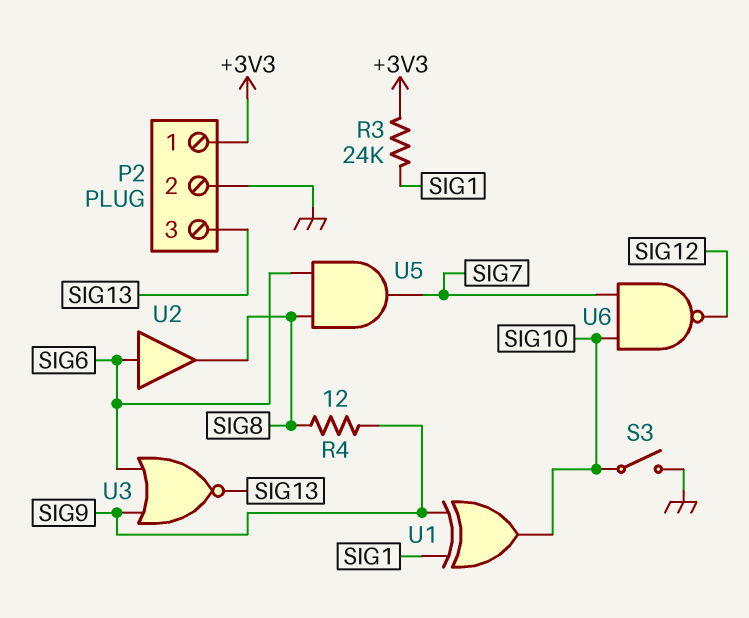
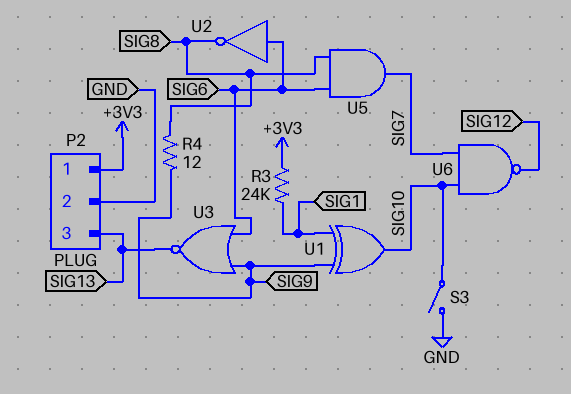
U2: buffer (in SIG6, out SIG8) -> NOT (in SIG6, out SIG8)

